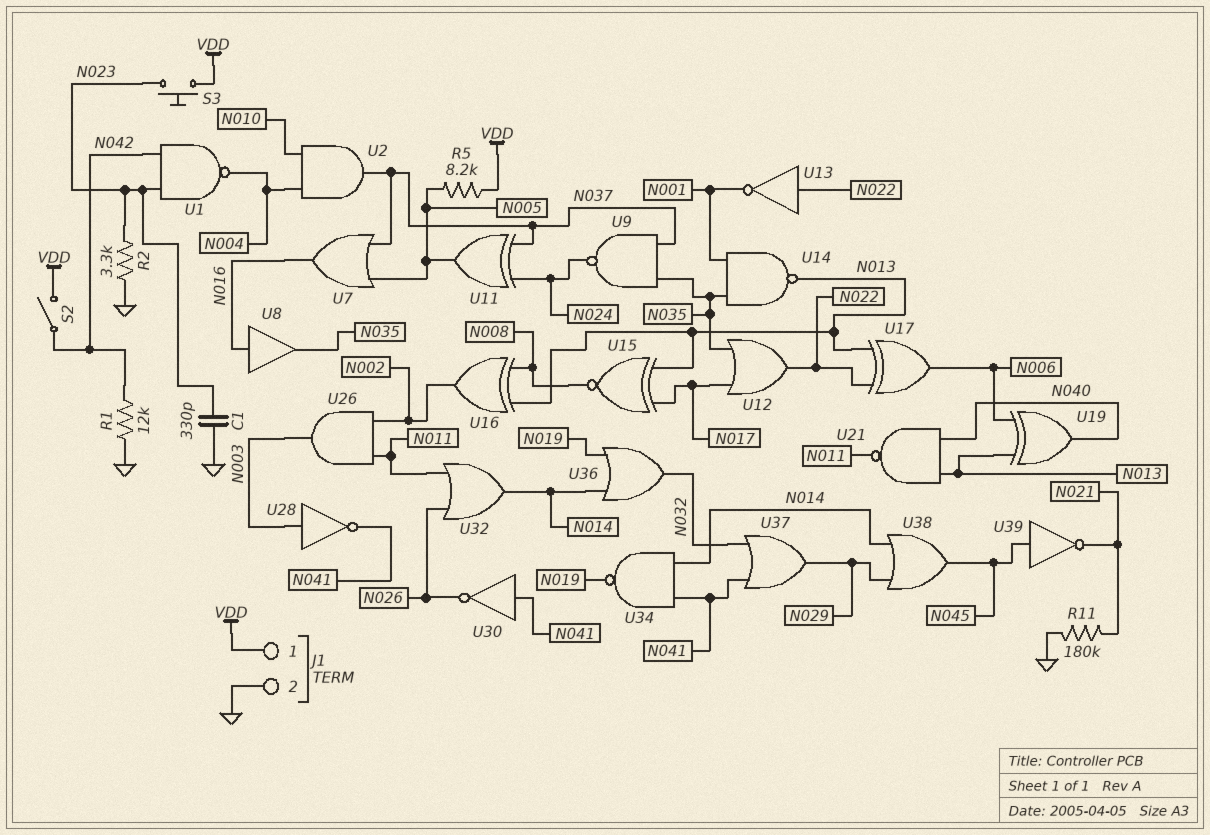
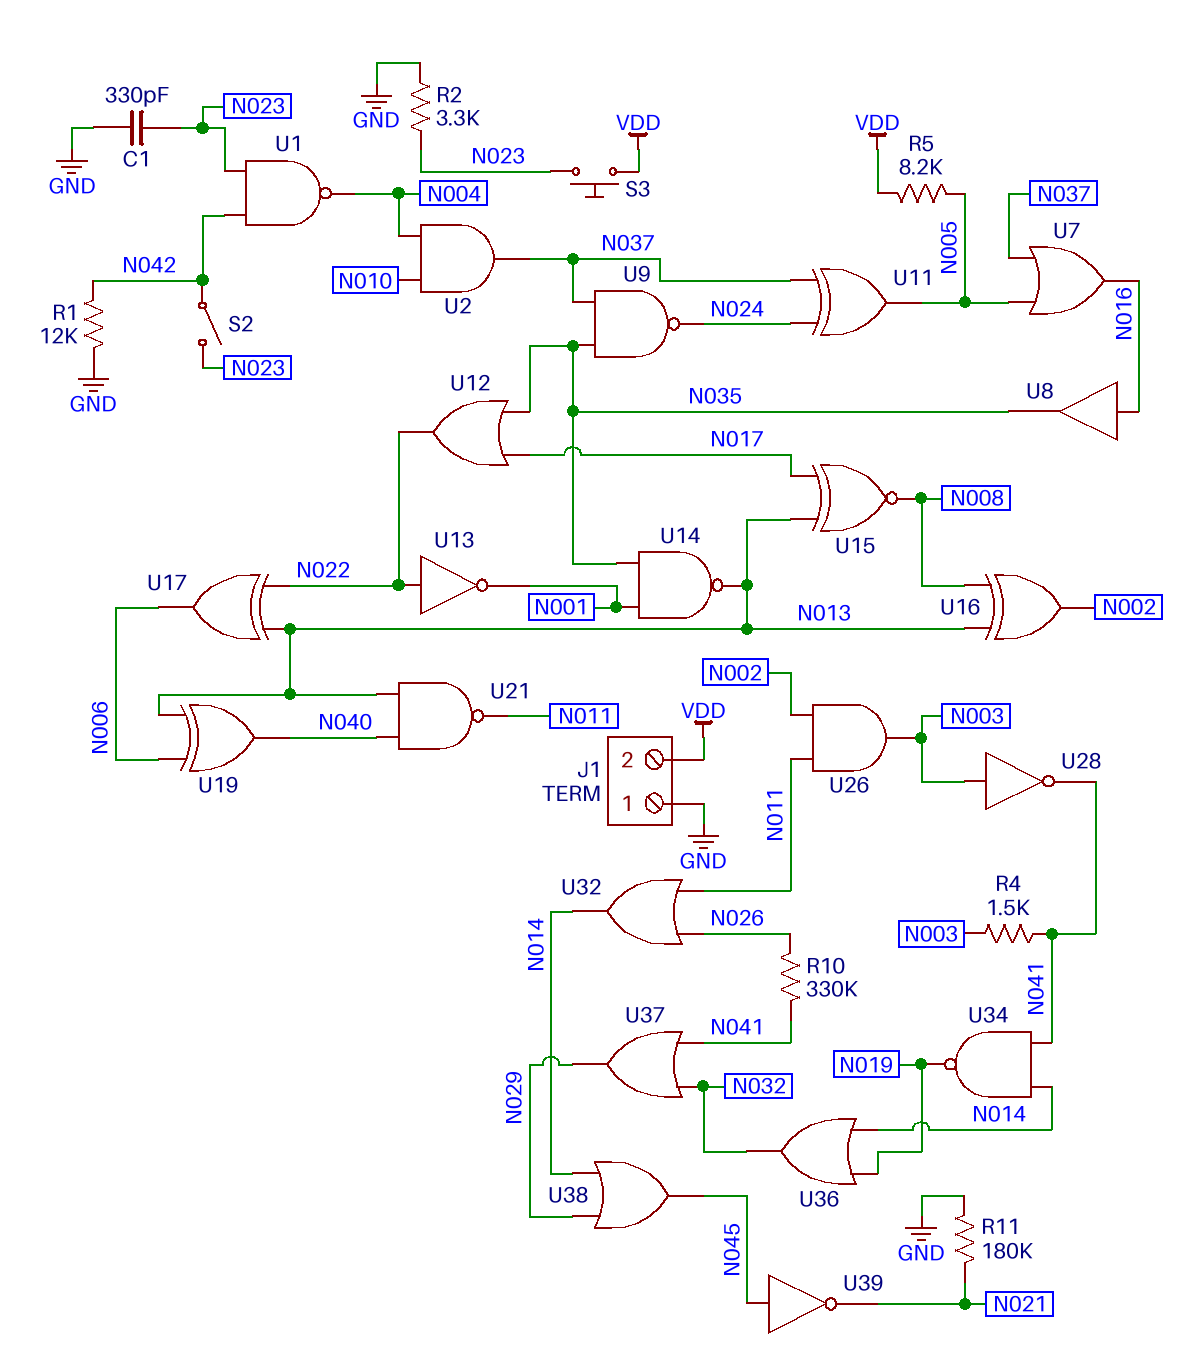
J1 pin 1: VDD -> GND
J1 pin 2: GND -> VDD
R4: none -> 1.5k (N003, N041)
R10: none -> 330k (N026, N041)
S2: switch (N042, VDD) -> switch (N023, N042)
U30: NOT (in N041, out N026) -> none

